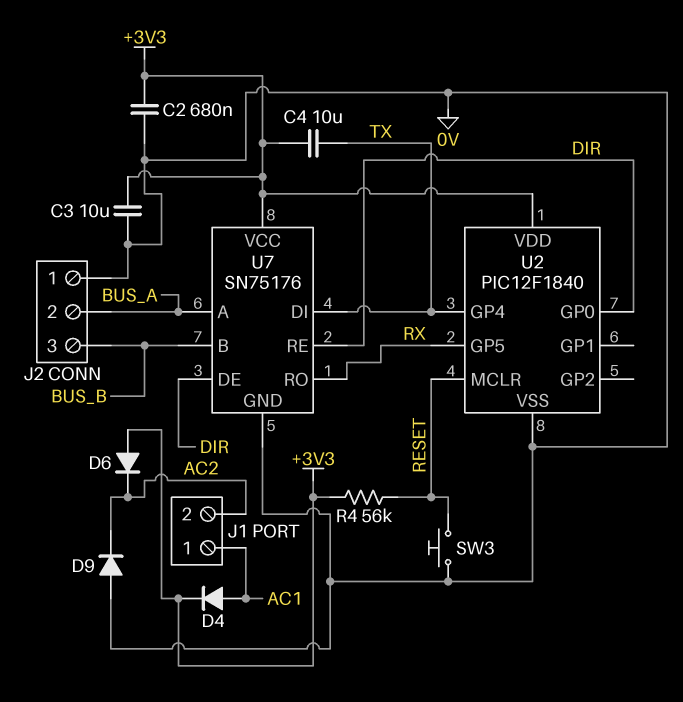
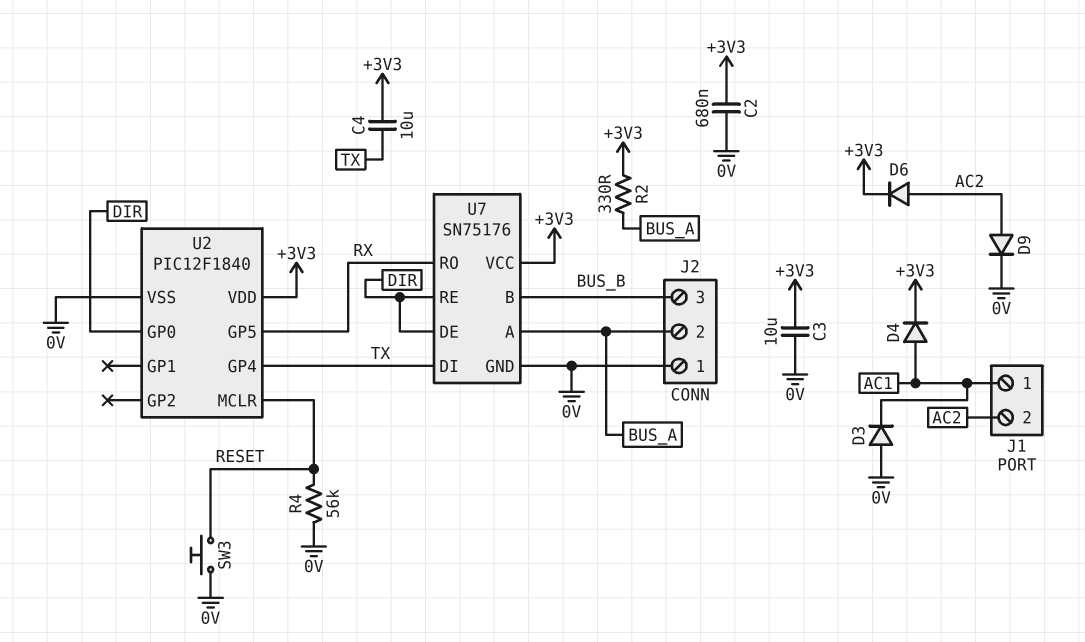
D3: none -> diode (A 0V, K AC1)
D6: diode (A +3V3, K AC2) -> diode (A AC2, K +3V3)
D9: diode (A 0V, K AC2) -> diode (A AC2, K 0V)
R2: none -> 330 (+3V3, BUS_A)
R4: 56k (+3V3, RESET) -> 56k (0V, RESET)

